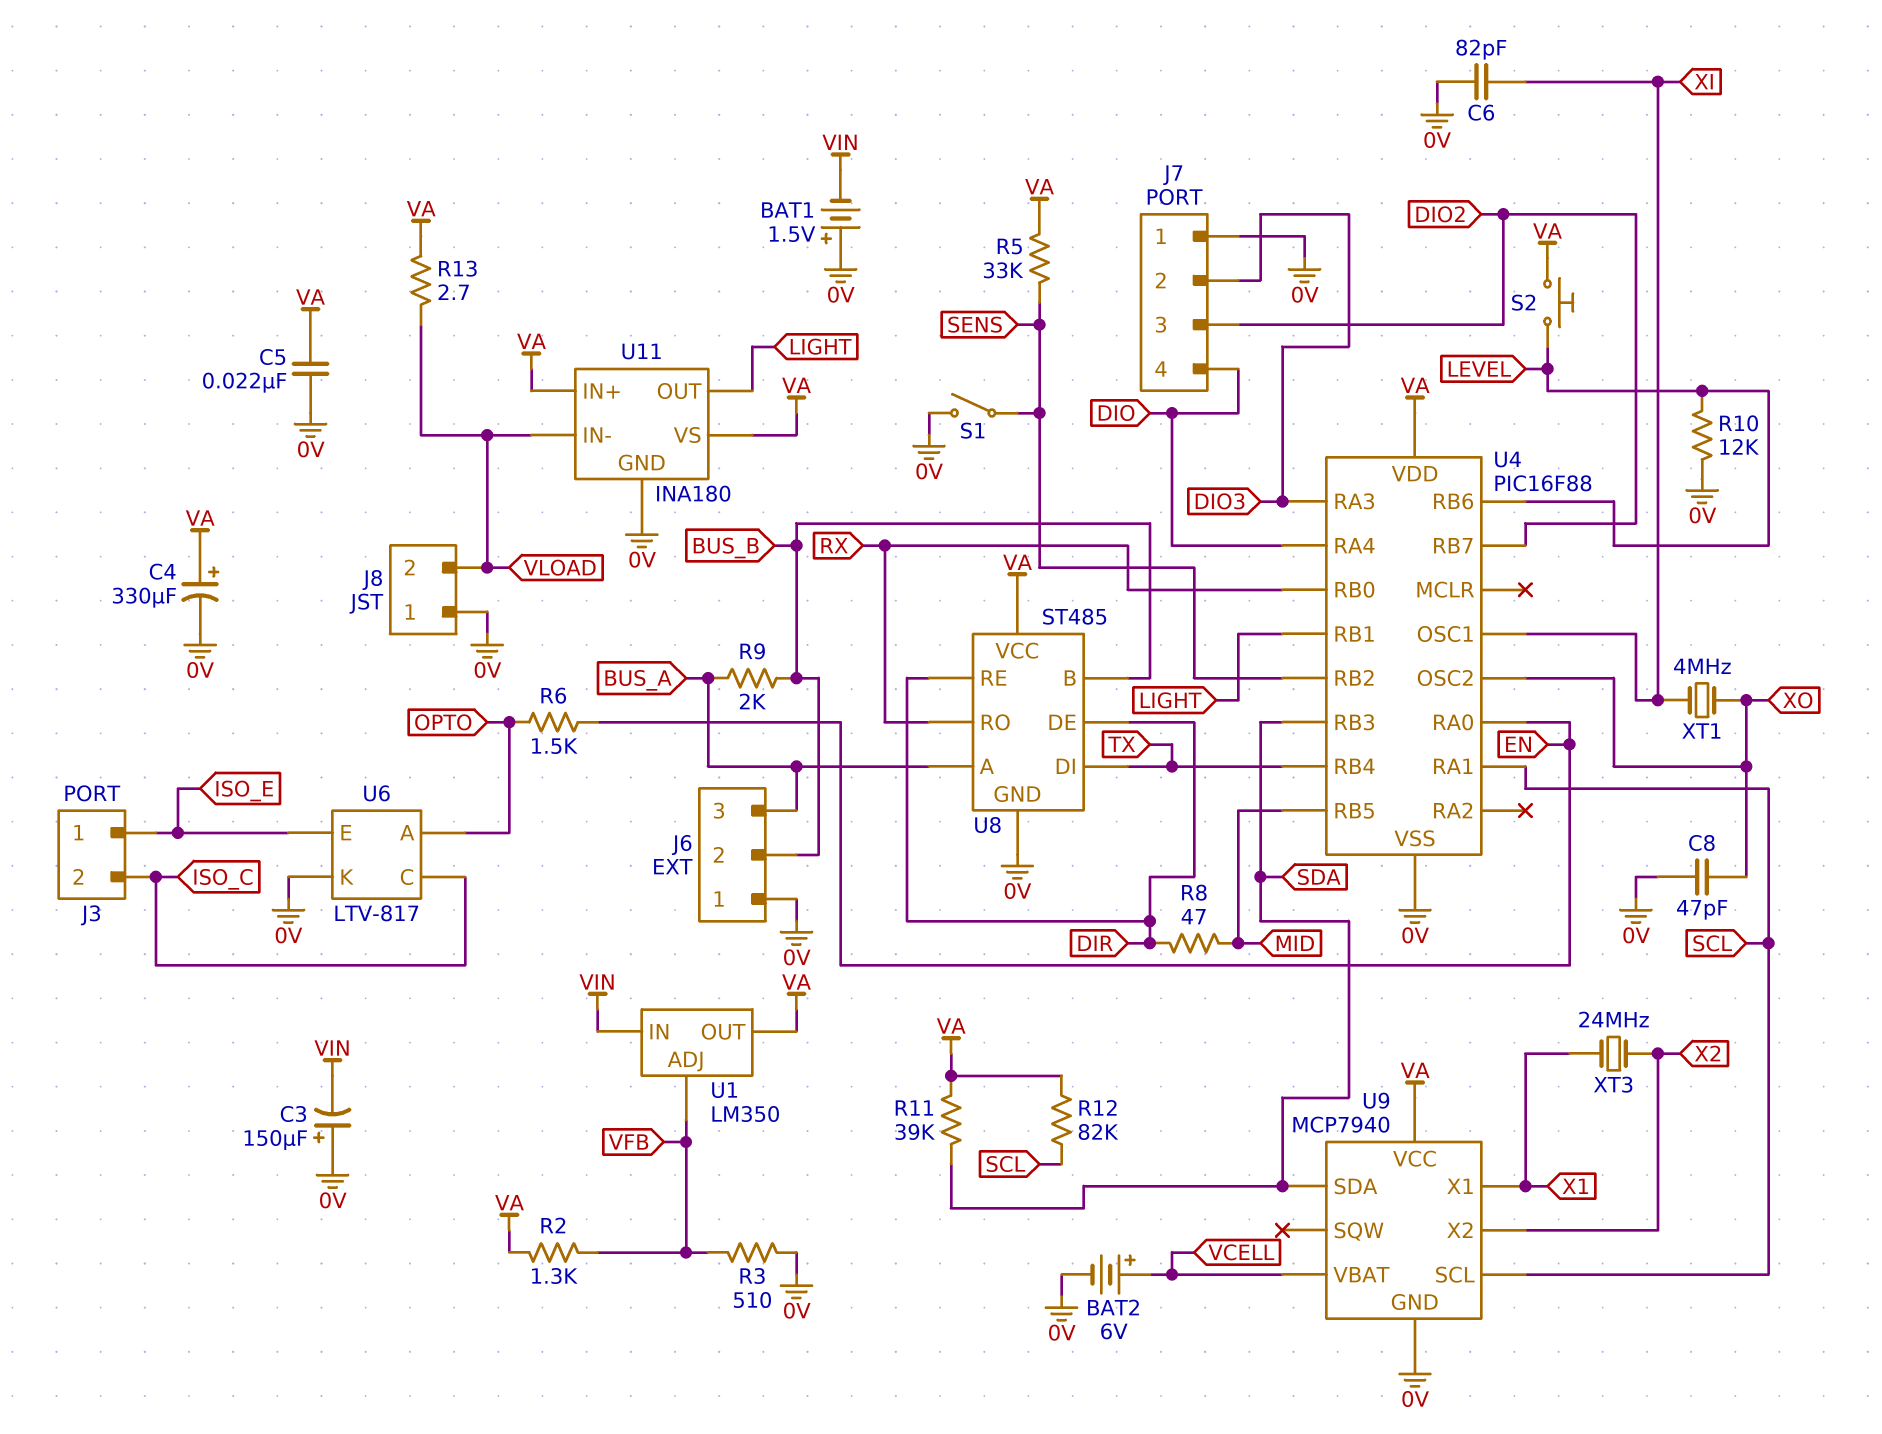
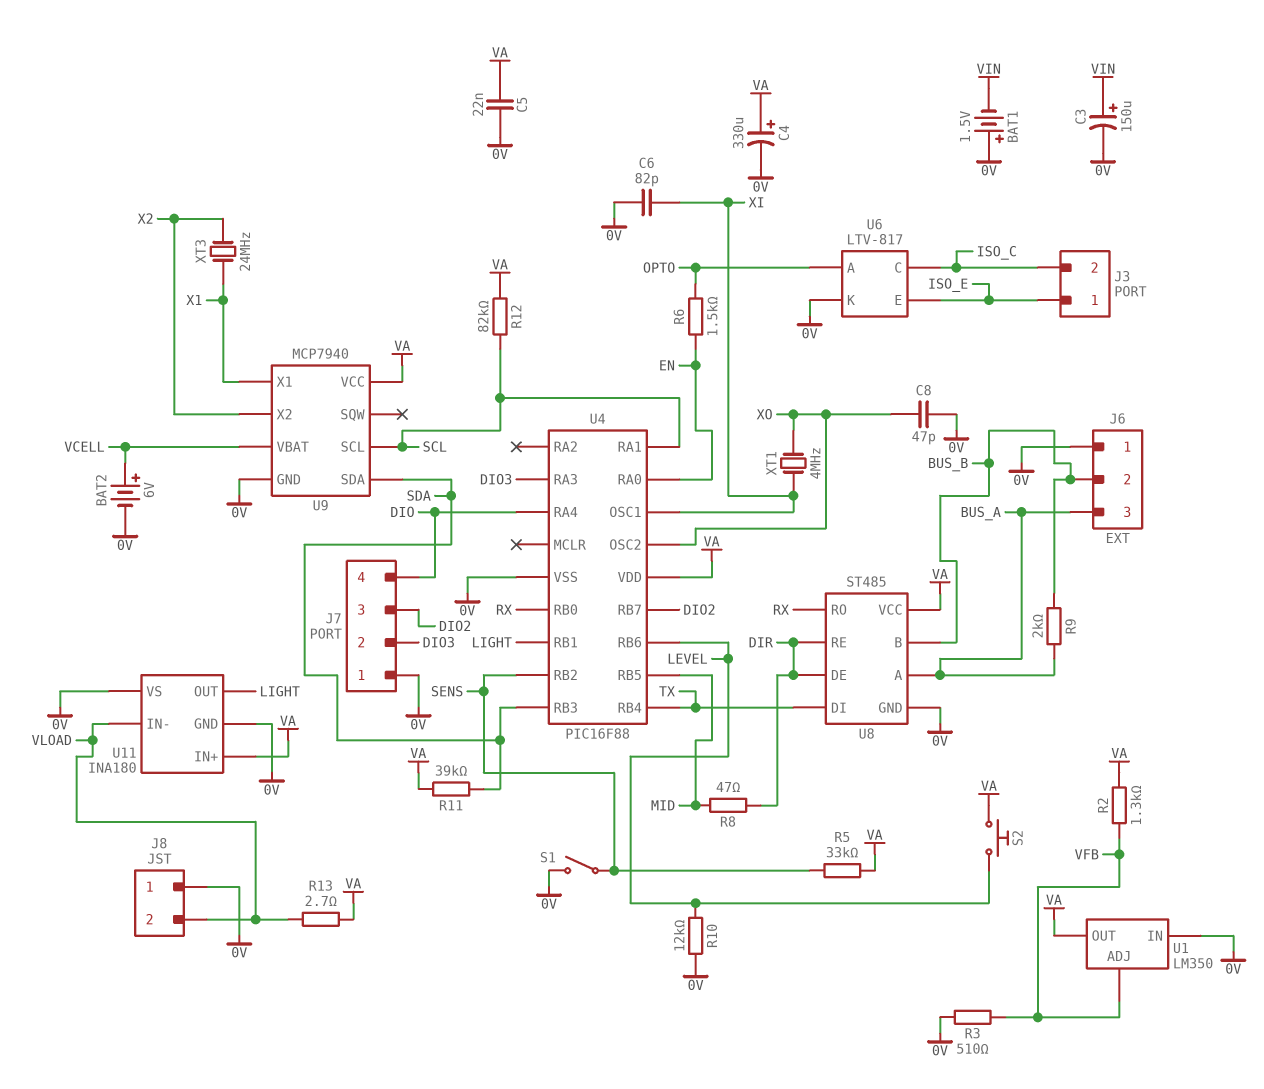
C3: 150uF (plus 0V, minus VIN) -> 150uF (plus VIN, minus 0V)
U1 pin IN: VIN -> 0V
U11 pin VS: VA -> 0V

